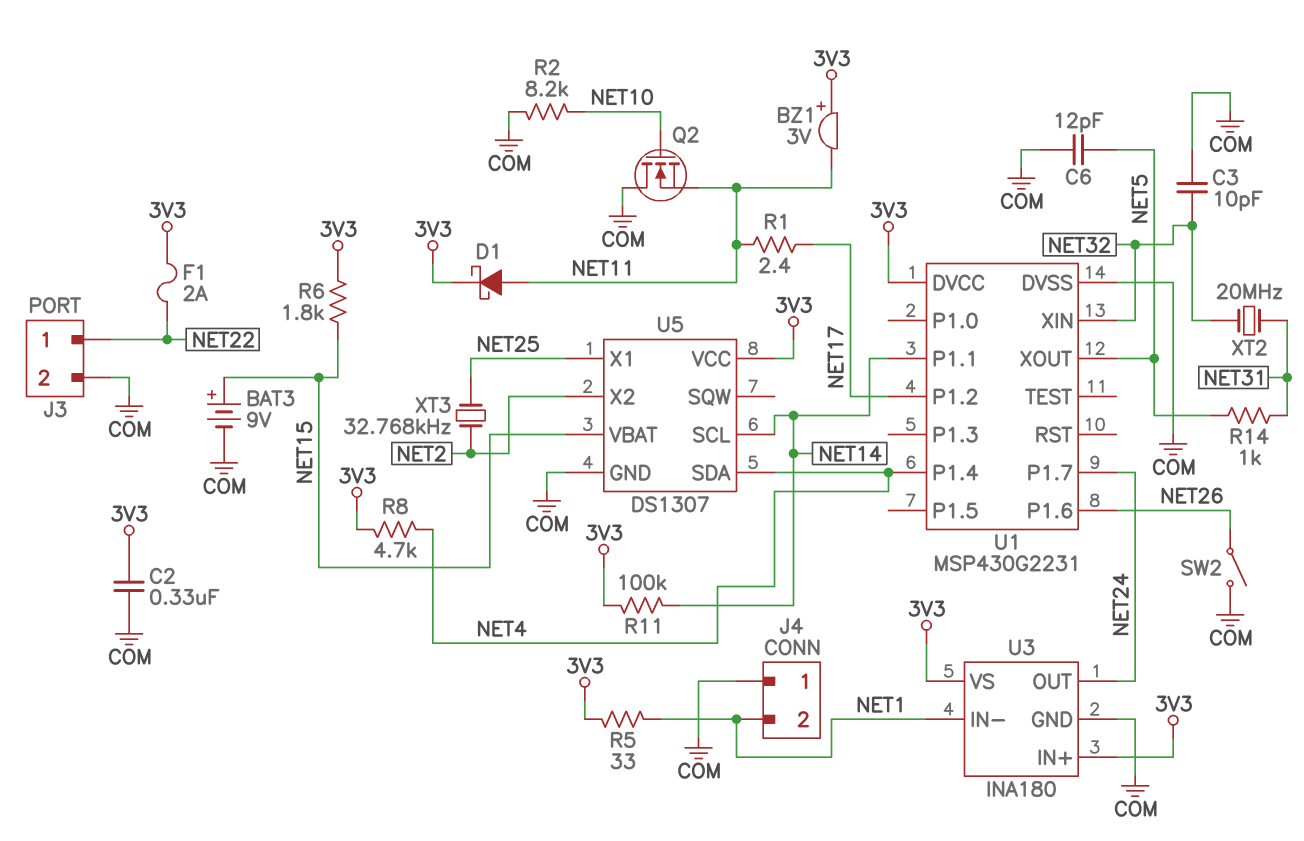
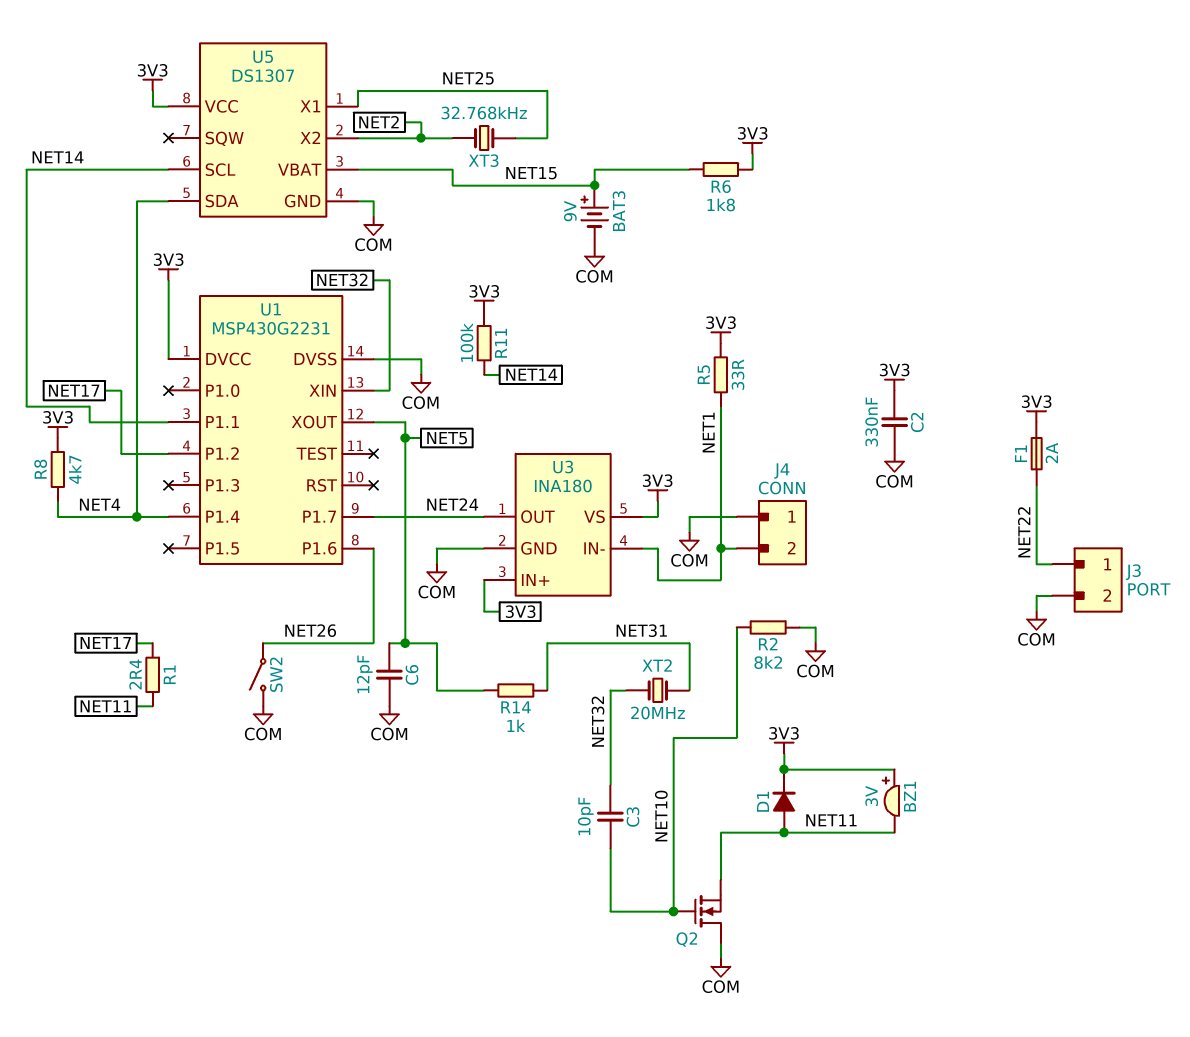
C3: 10pF (COM, NET32) -> 10pF (NET10, NET32)
D1: schottky (A NET11, K 3V3) -> diode (A NET11, K 3V3)

